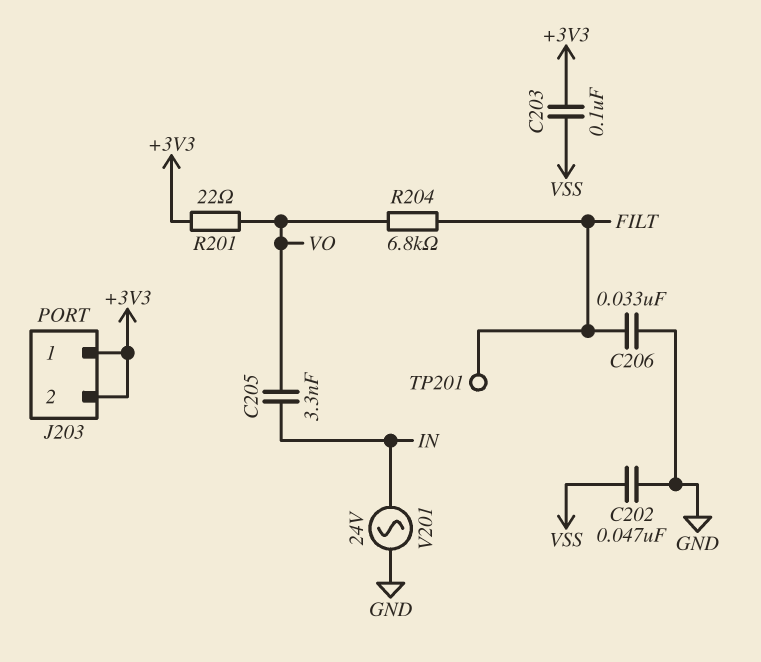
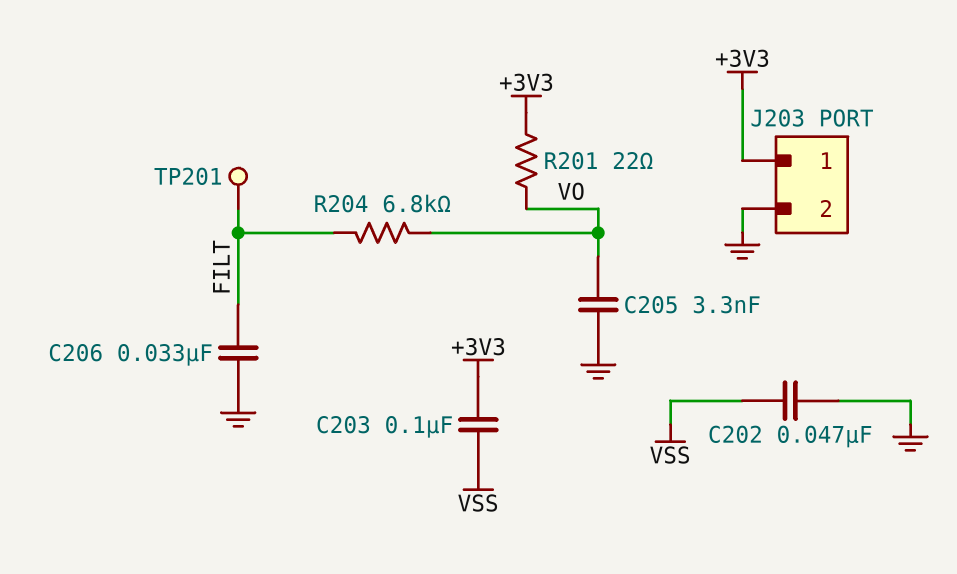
C205: 3.3nF (IN, VO) -> 3.3nF (GND, VO)
J203 pin 2: +3V3 -> GND
V201: AC 24V (GND, IN) -> none

